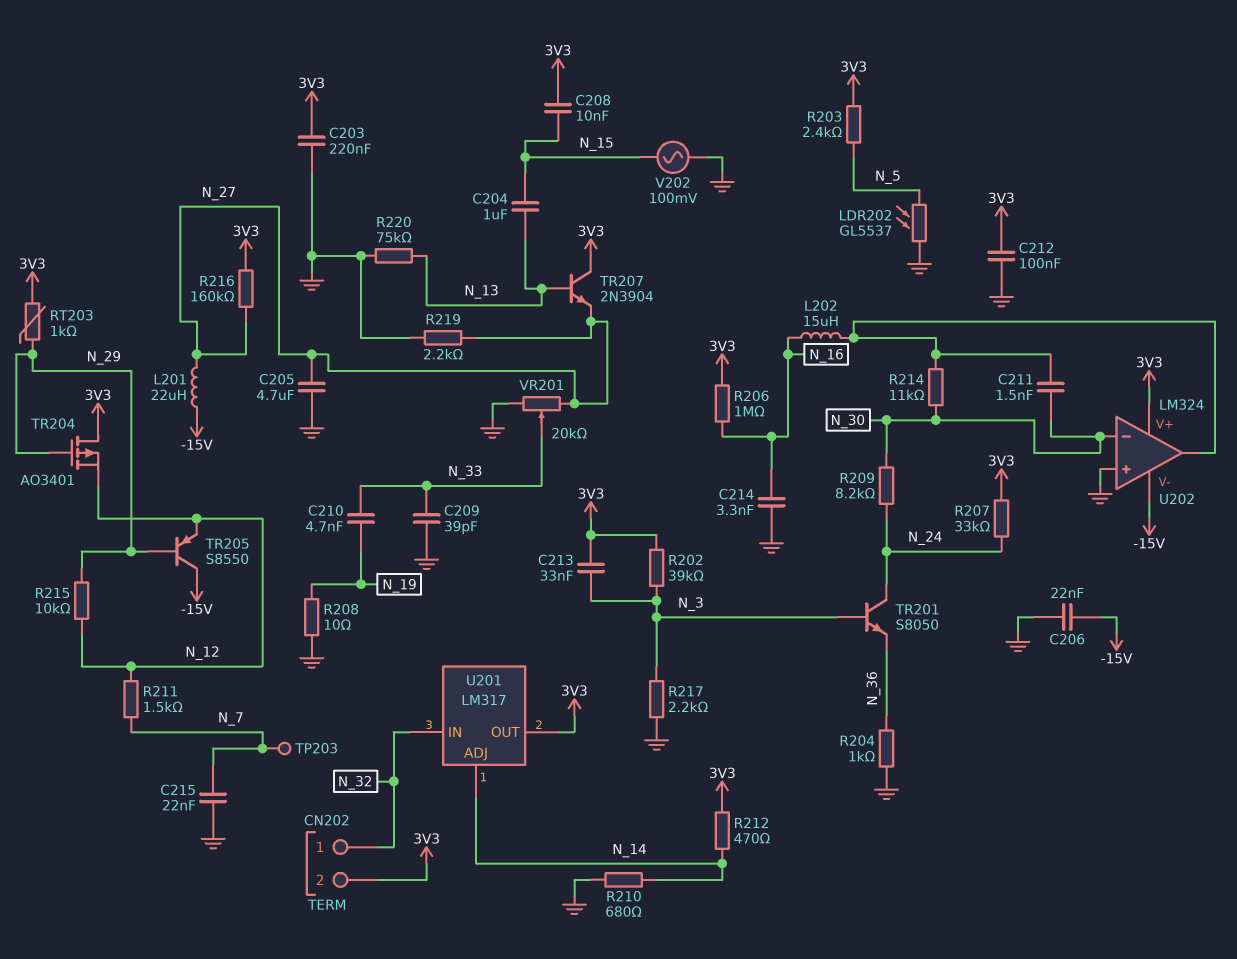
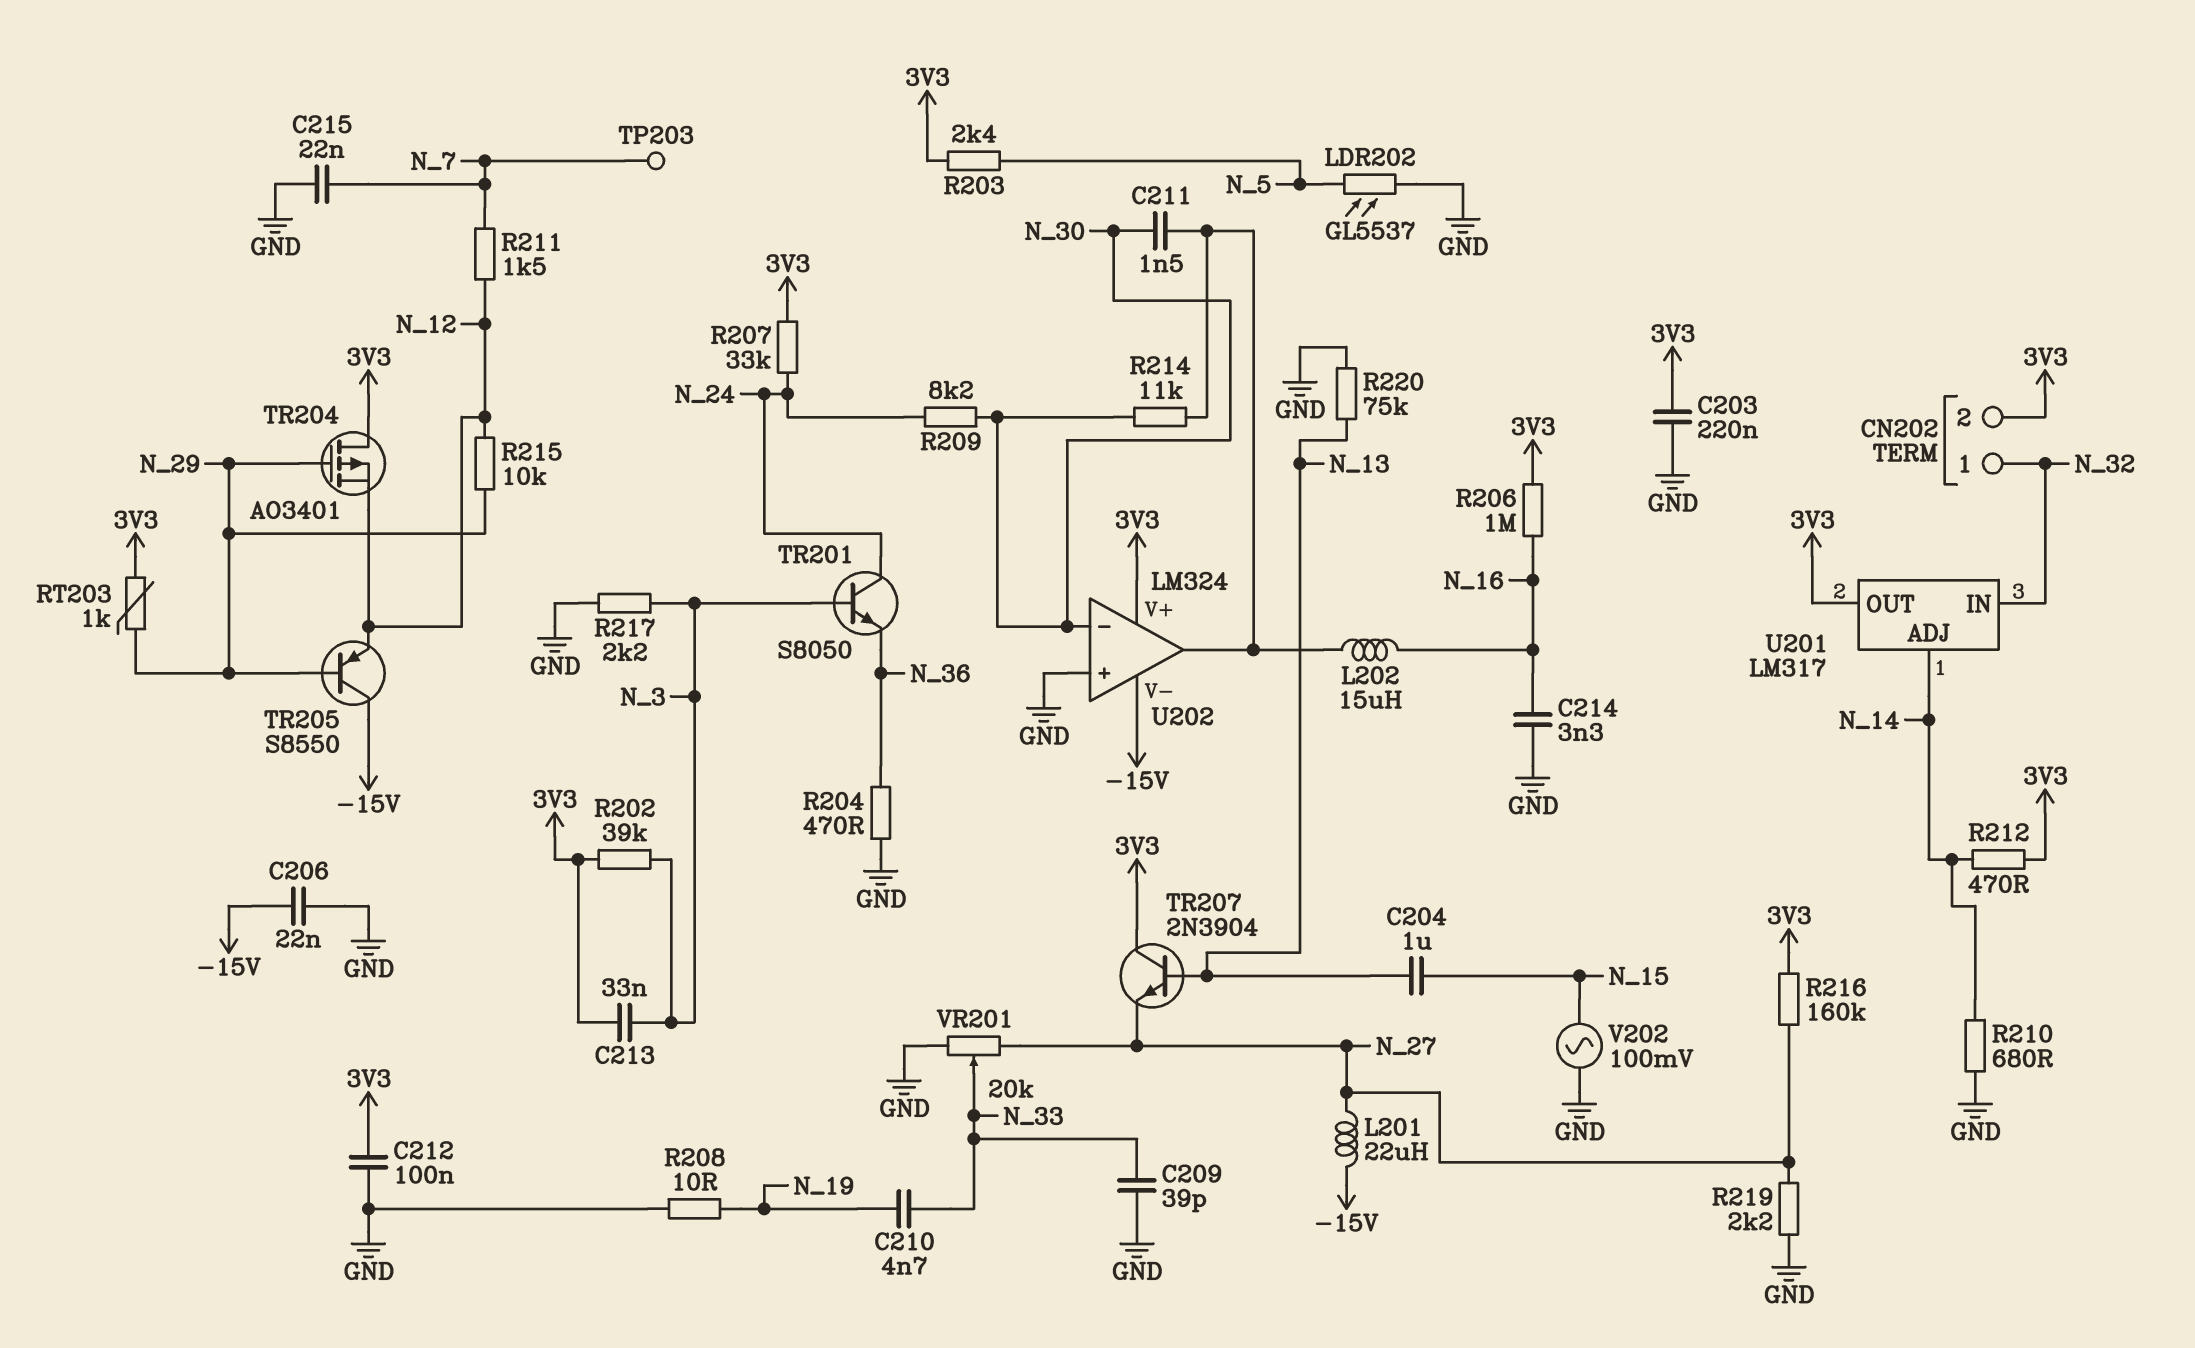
C205: 4.7uF (GND, N_27) -> none
C208: 10nF (3V3, N_15) -> none
R204: 1k (GND, N_36) -> 470 (GND, N_36)

